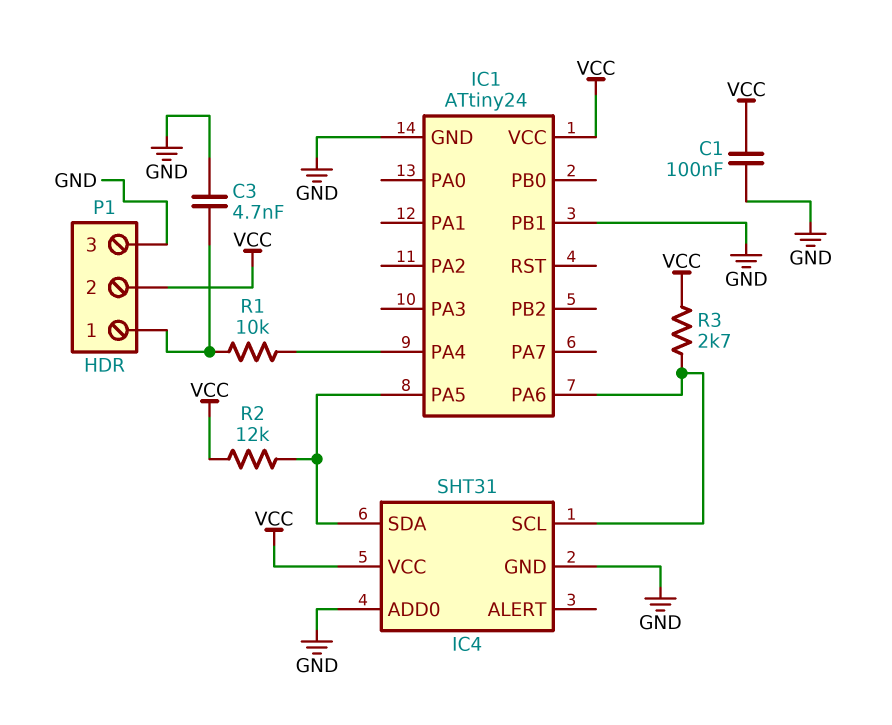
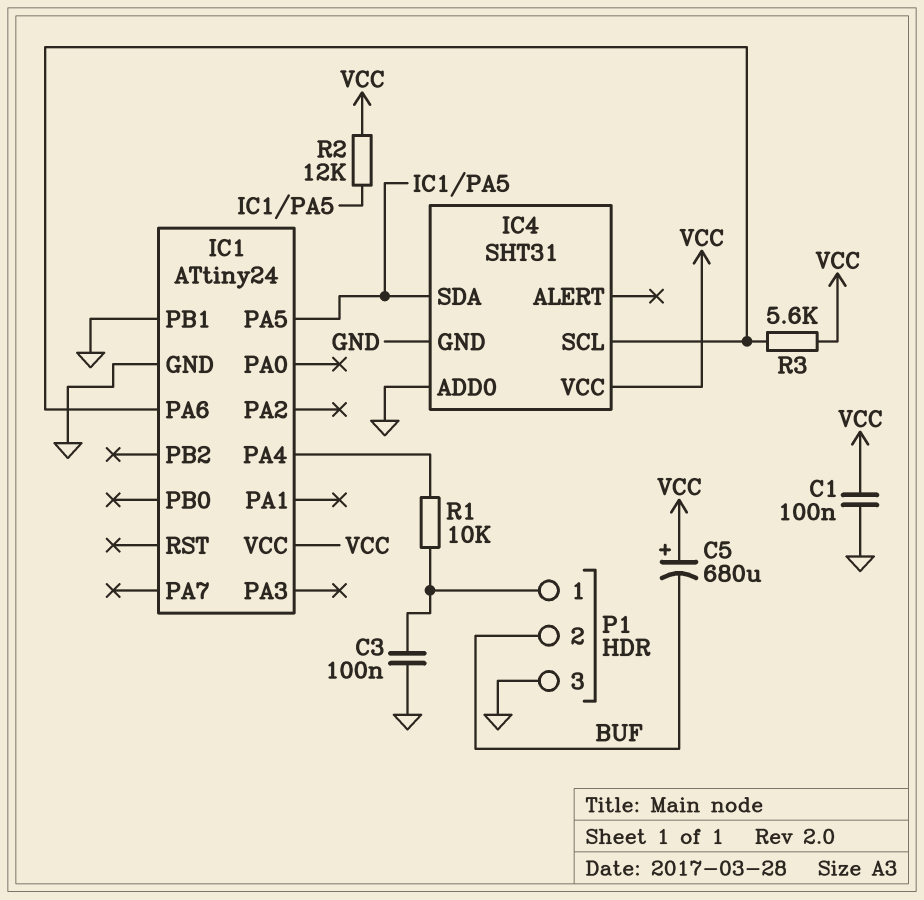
C3: 4.7nF (GND, P1/1) -> 100nF (GND, P1/1)
C5: none -> 680uF (plus VCC, minus BUF)
P1 pin 2: VCC -> BUF
R3: 2.7k (IC1/PA6, VCC) -> 5.6k (IC1/PA6, VCC)

